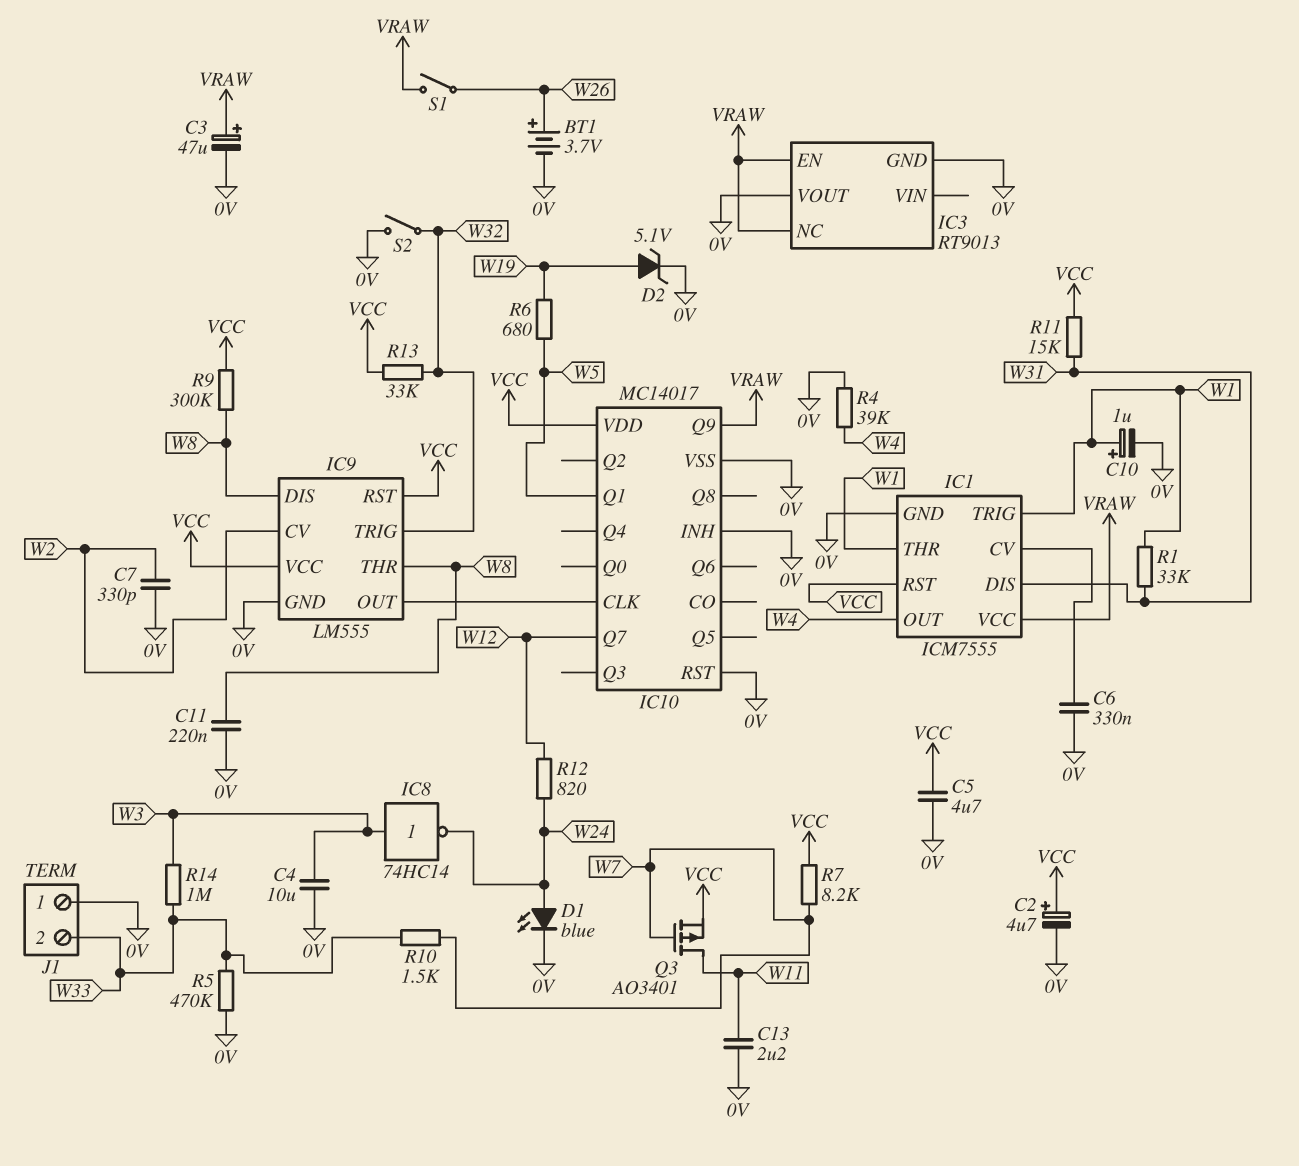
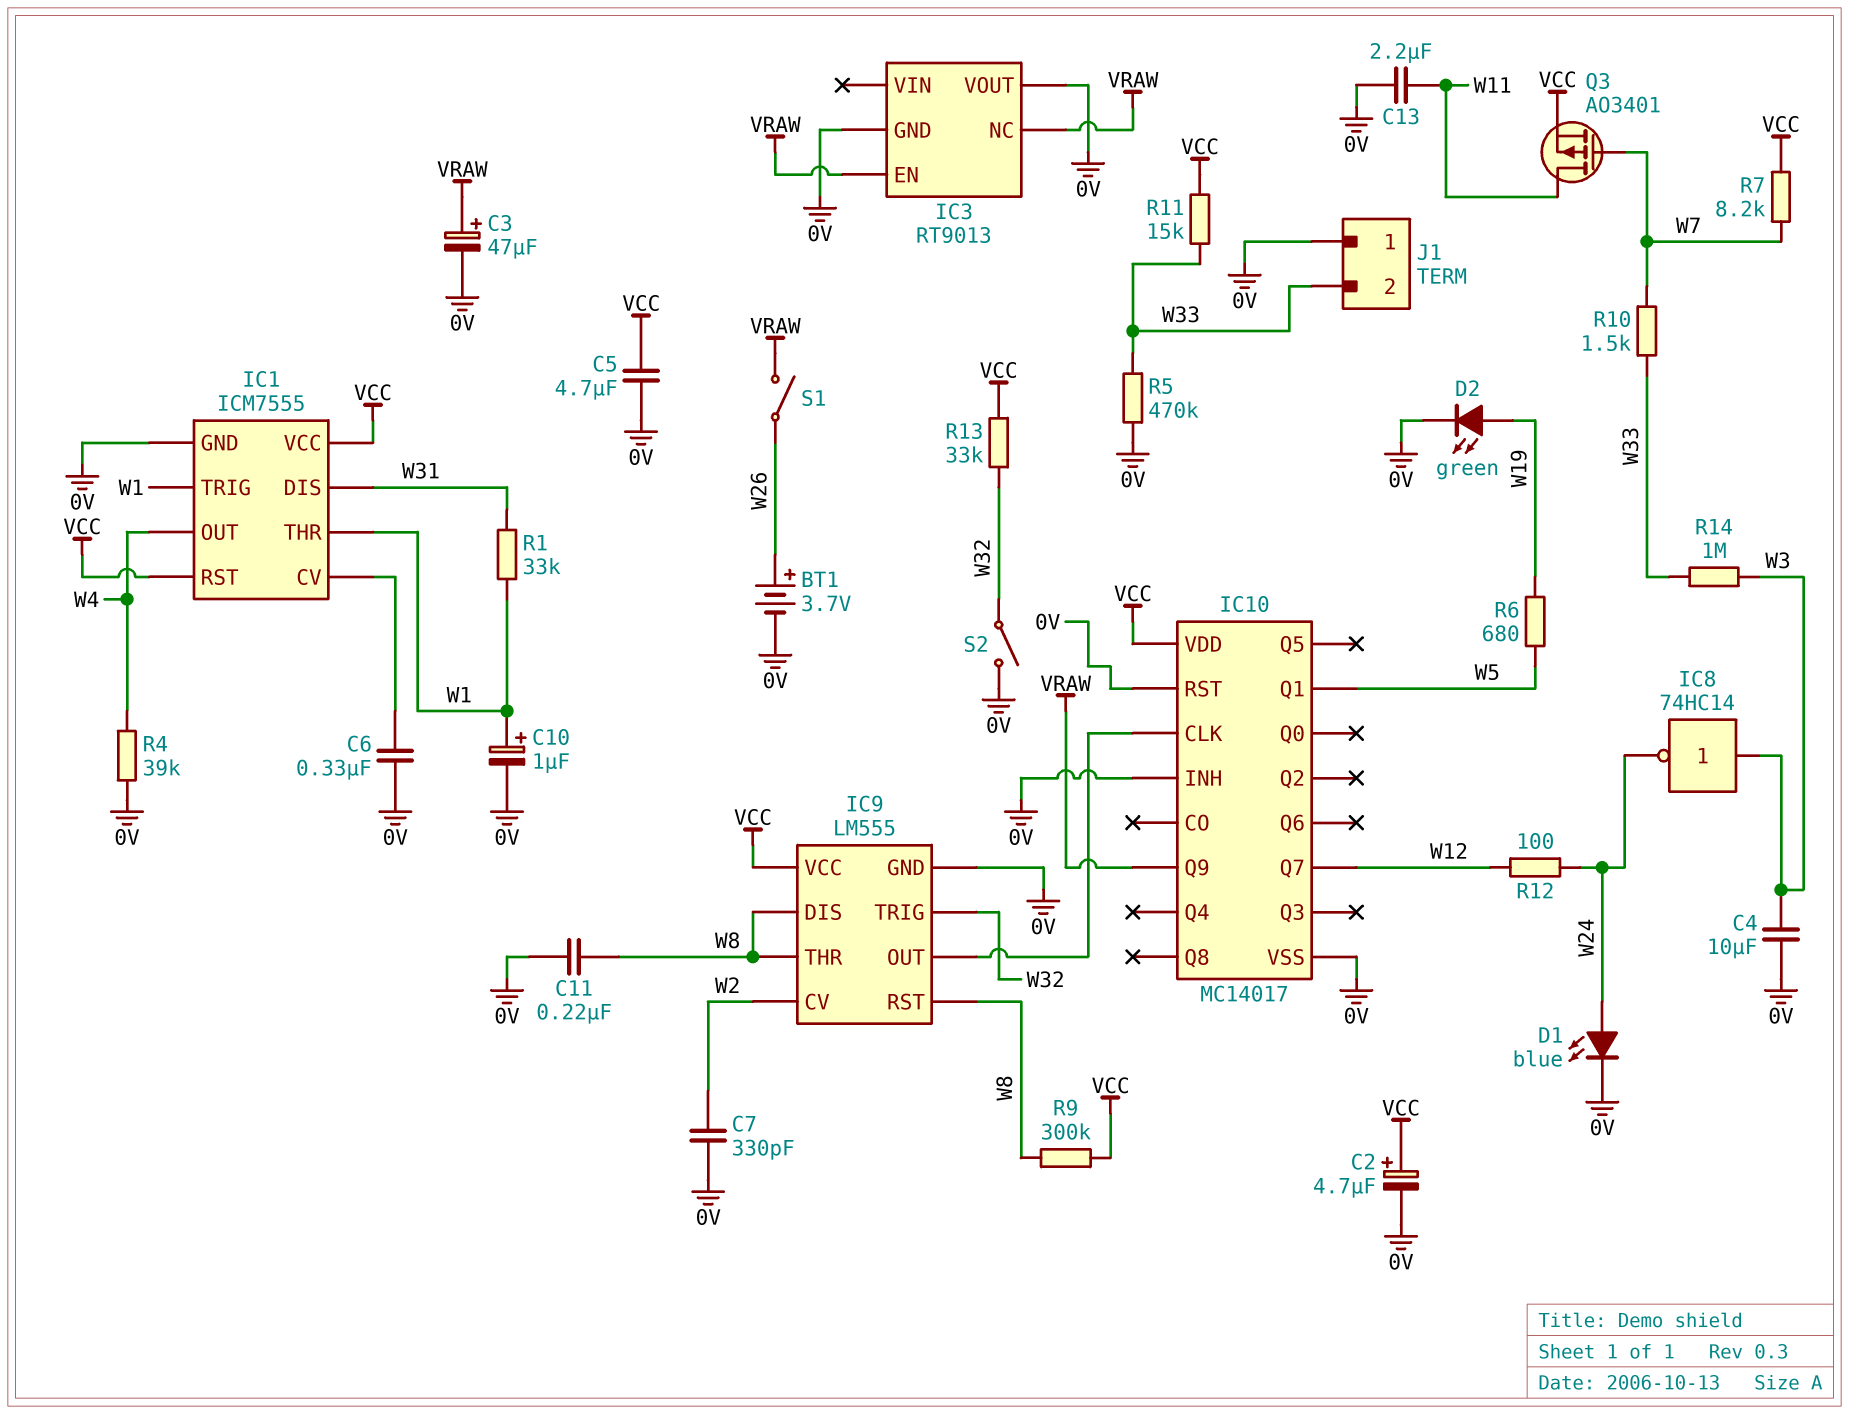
D2: zener 5.1V (A W19, K 0V) -> LED green (A W19, K 0V)
IC1 pin VCC: VRAW -> VCC
IC9 pin RST: VCC -> W8
R11: 15k (VCC, W31) -> 15k (VCC, W33)
R12: 820 (W12, W24) -> 100 (W12, W24)

